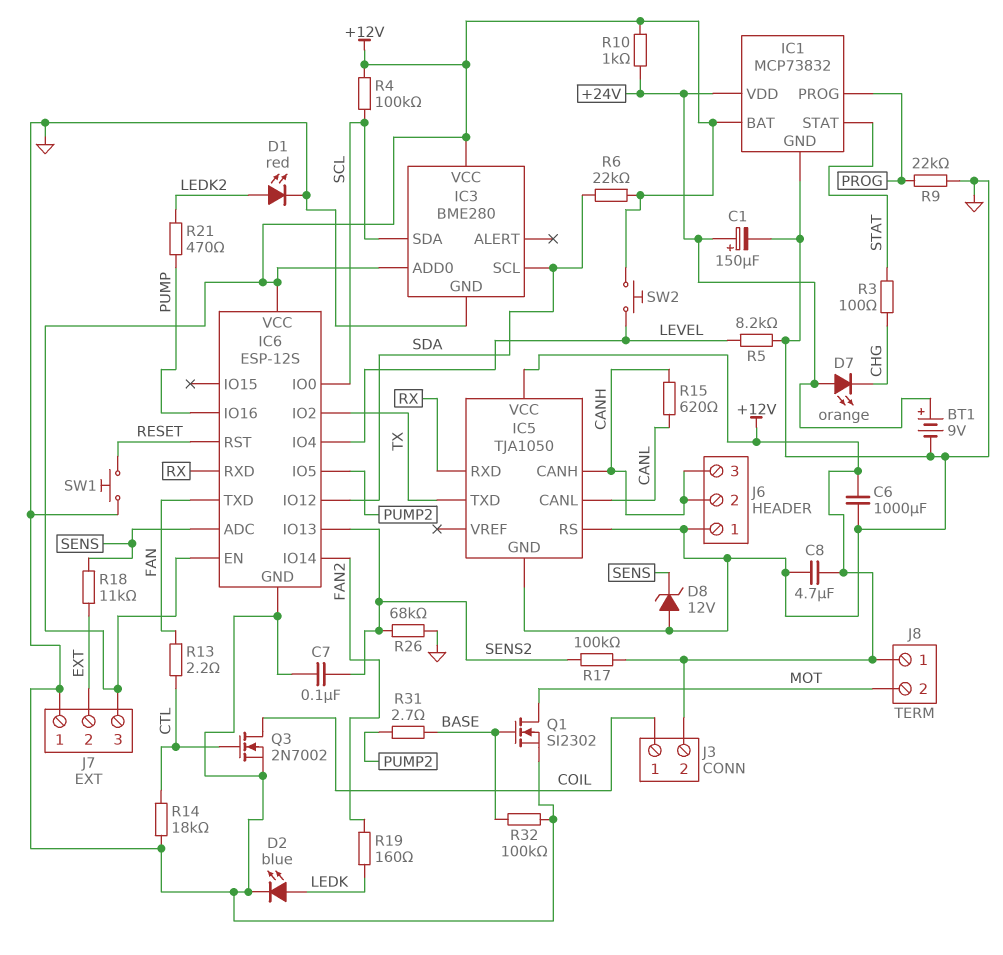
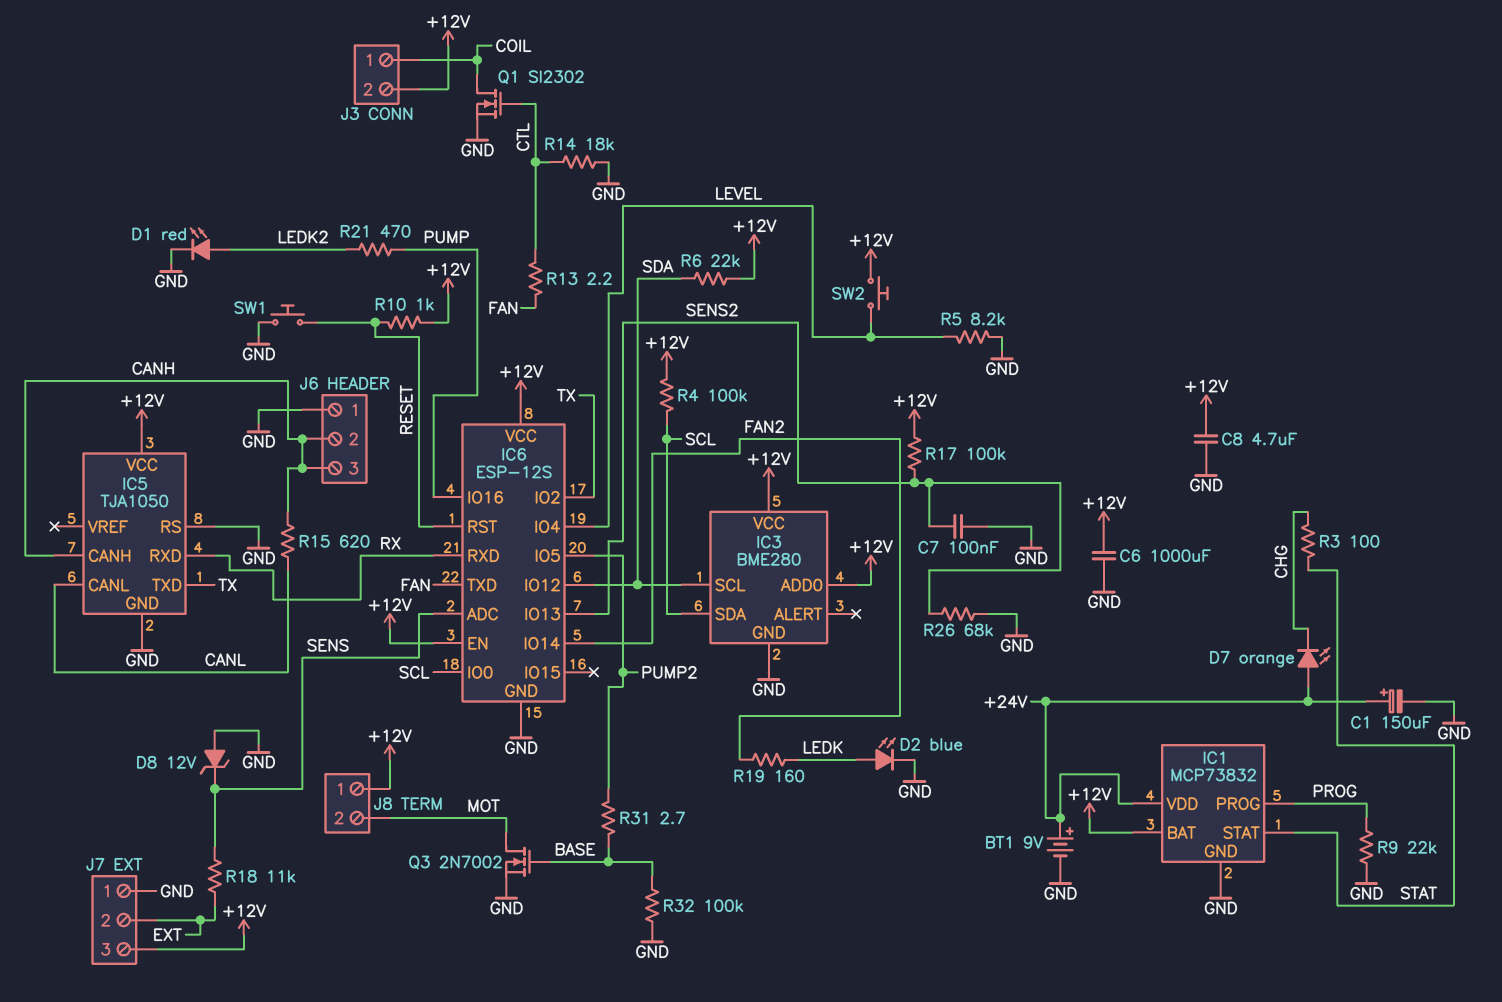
Q1: NMOS SI2302 (G BASE, D MOT, S GND) -> NMOS SI2302 (G CTL, D COIL, S GND)
Q3: NMOS 2N7002 (G CTL, D COIL, S GND) -> NMOS 2N7002 (G BASE, D MOT, S GND)
R10: 1k (+12V, +24V) -> 1k (+12V, RESET)

